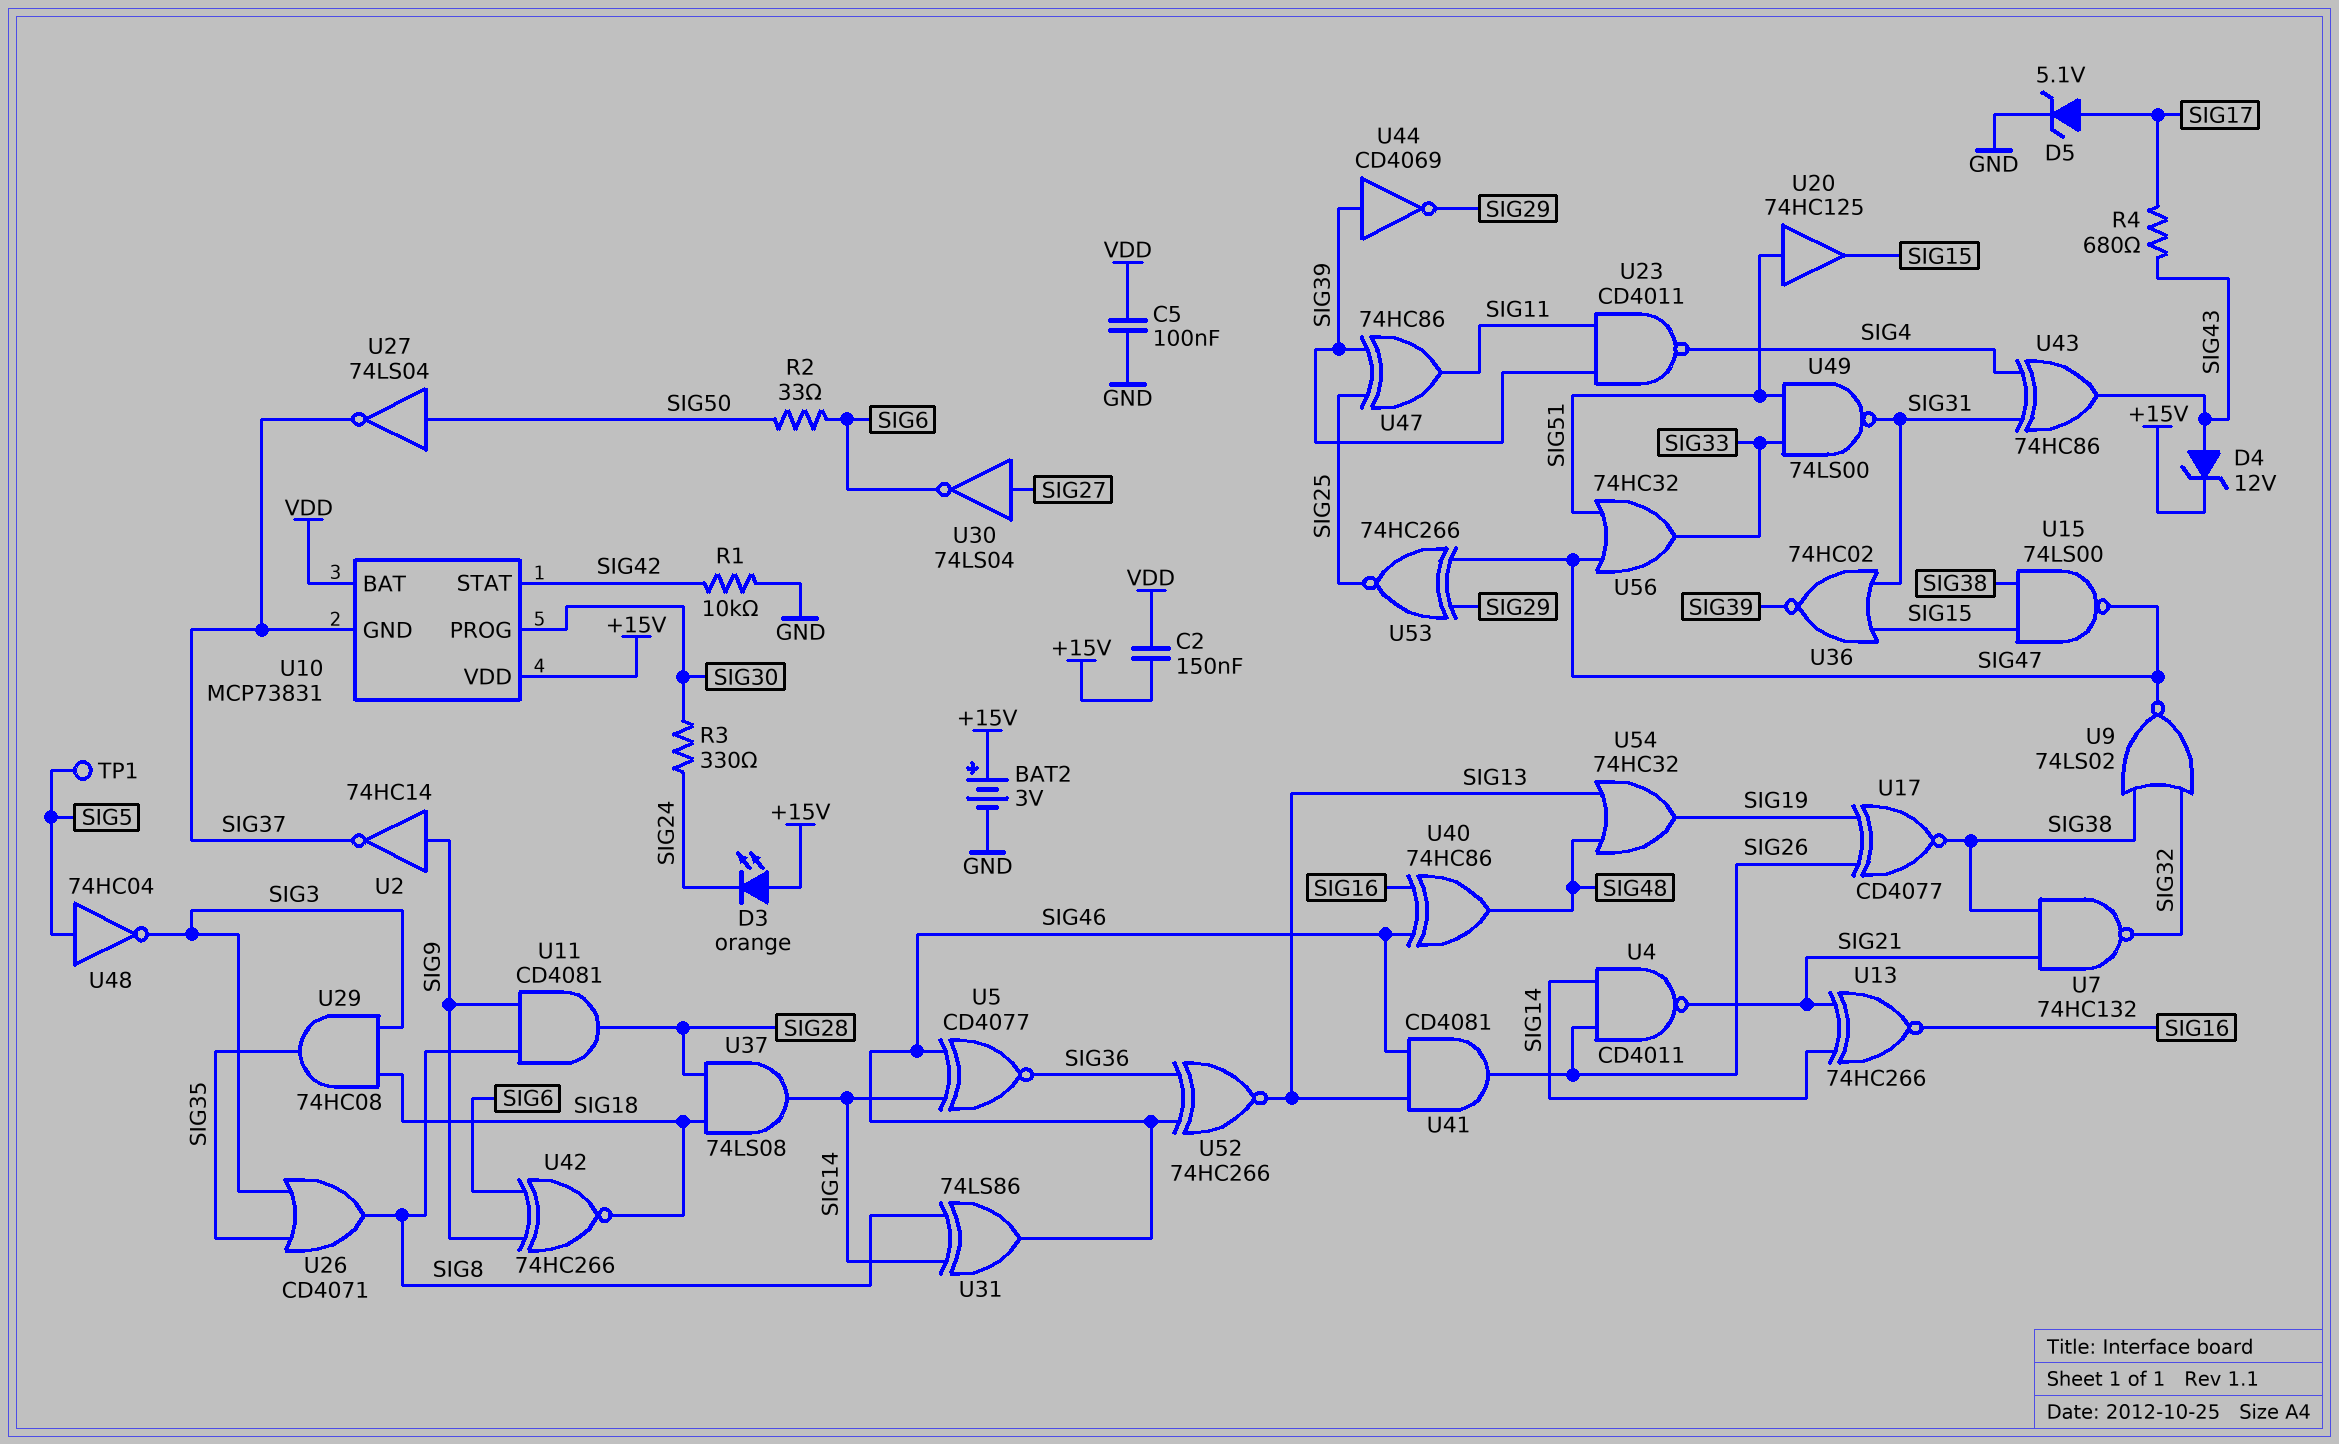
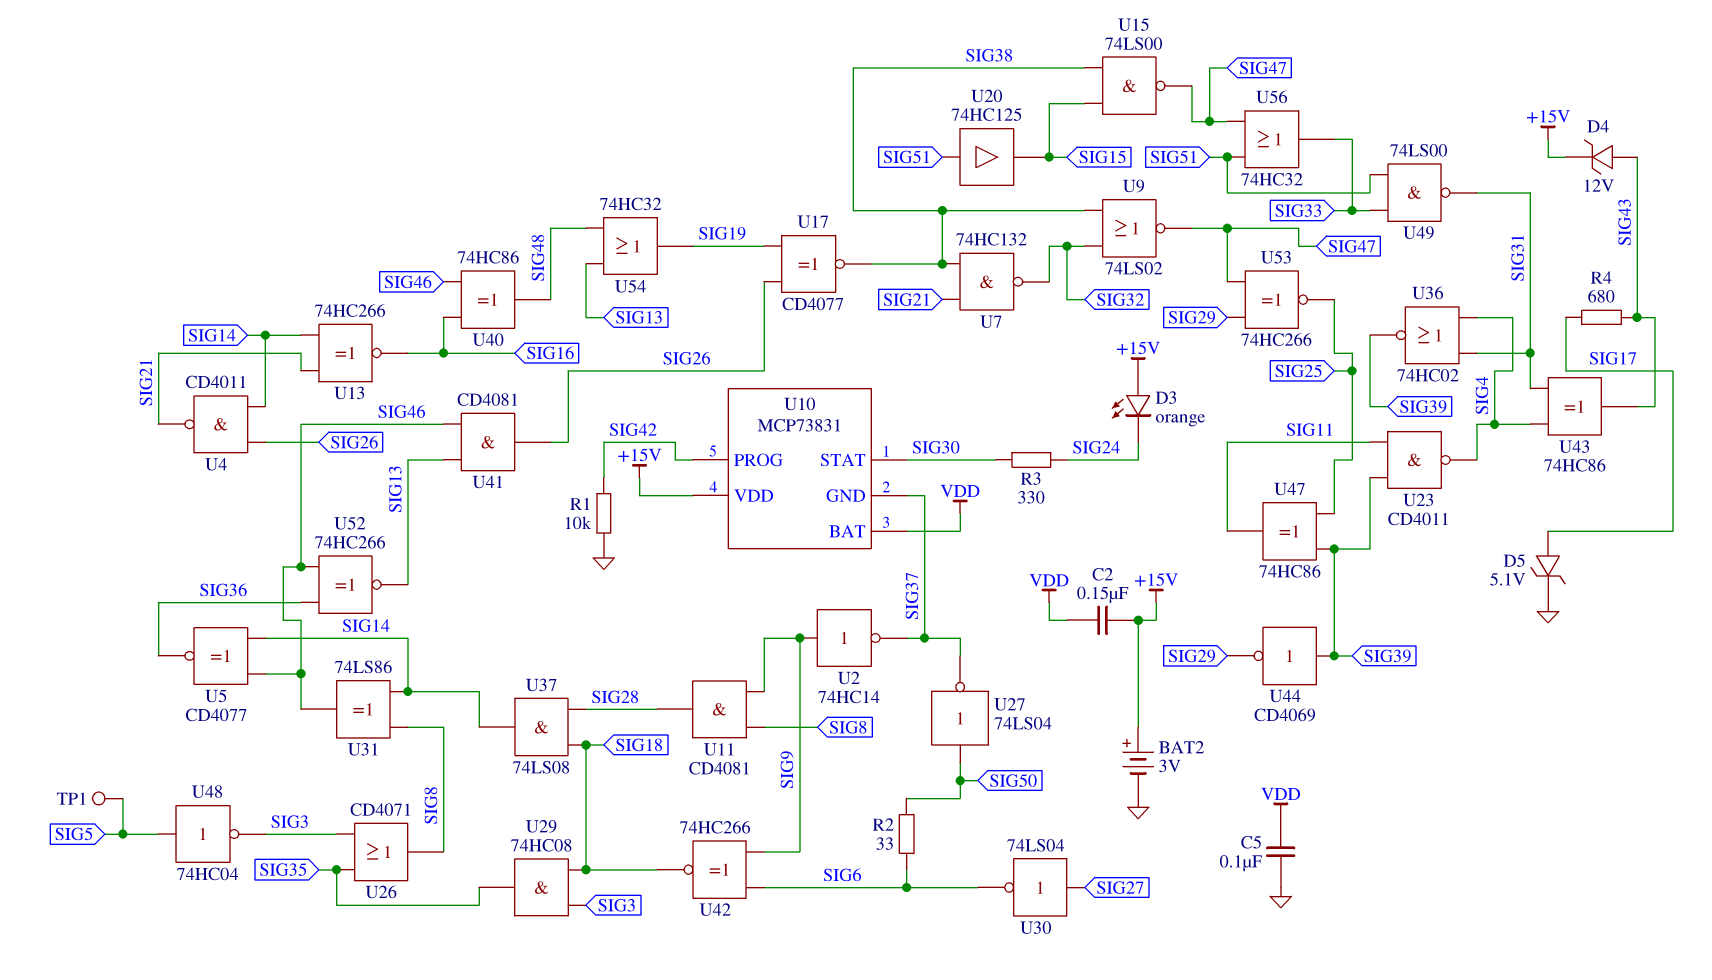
U10 pin PROG: SIG30 -> SIG42
U10 pin STAT: SIG42 -> SIG30
U36: NOR 74HC02 (in SIG15, in SIG31, out SIG39) -> NOR 74HC02 (in SIG4, in SIG31, out SIG39)

